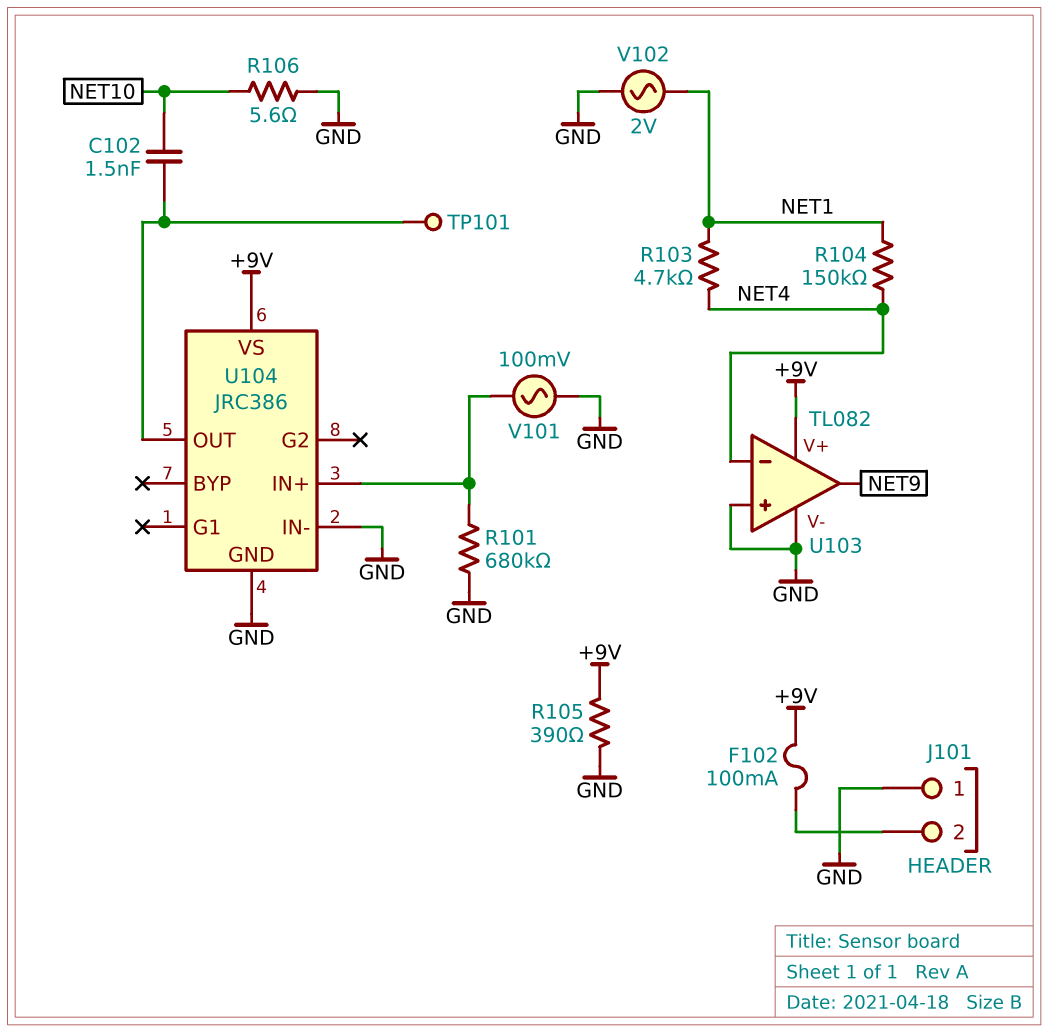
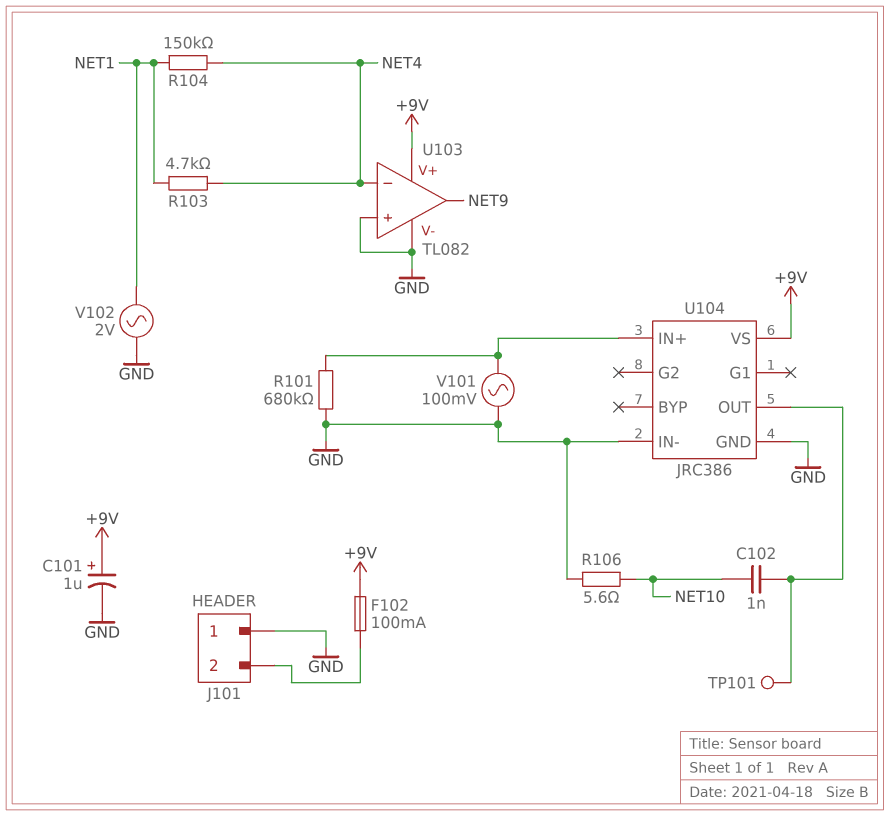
C101: none -> 1uF (plus +9V, minus GND)
C102: 1.5nF (NET10, U104/OUT) -> 1nF (NET10, U104/OUT)
R105: 390 (+9V, GND) -> none

